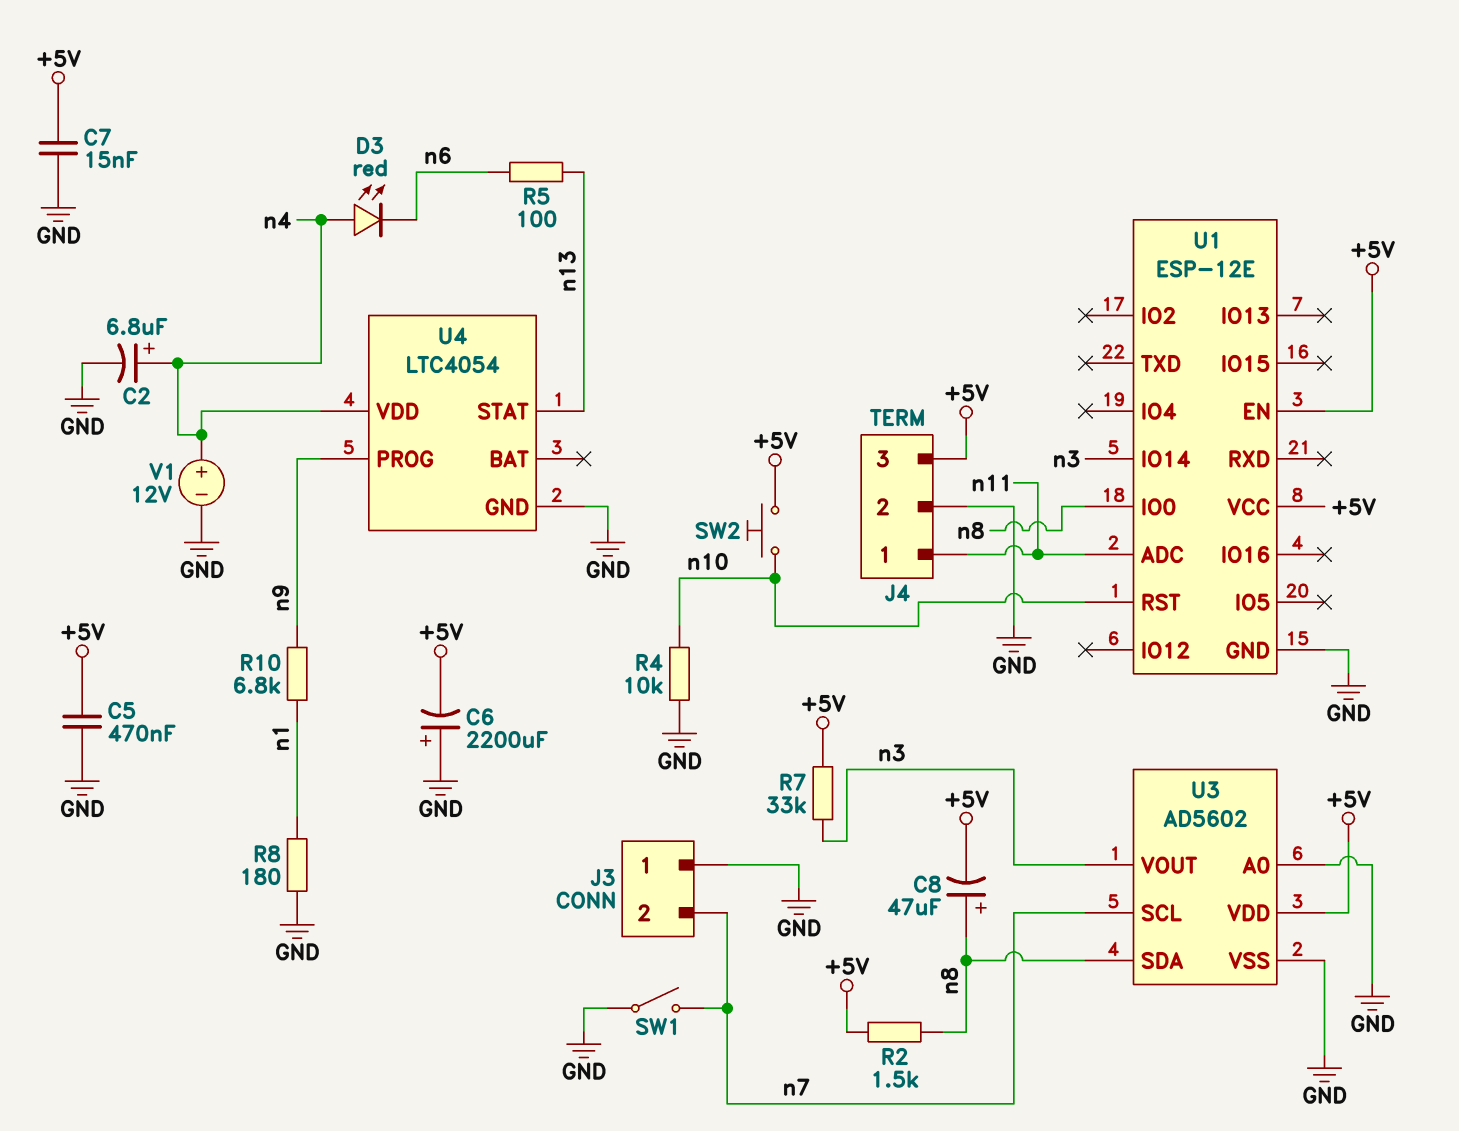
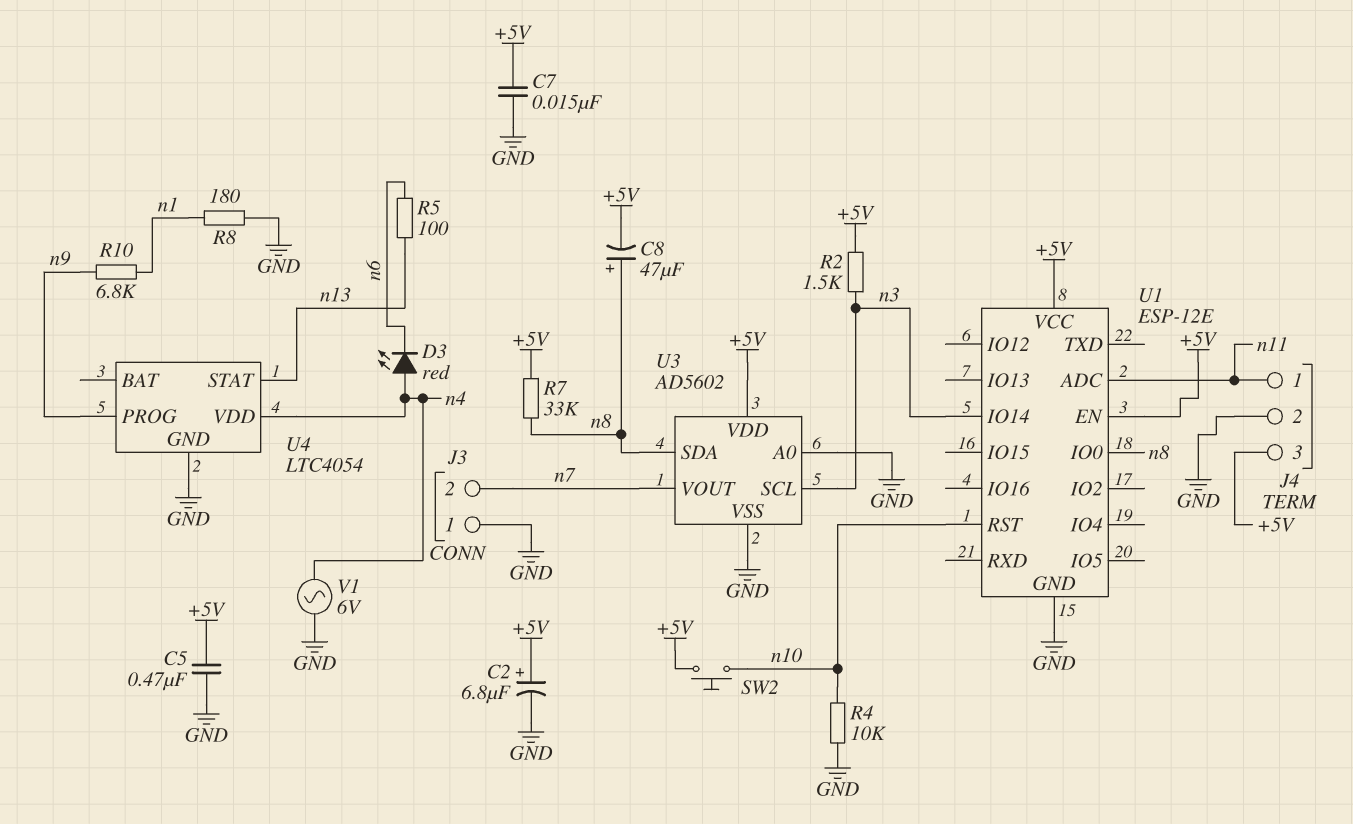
C2: 6.8uF (plus n4, minus GND) -> 6.8uF (plus +5V, minus GND)
C6: 2200uF (plus GND, minus +5V) -> none
R2: 1.5k (+5V, n8) -> 1.5k (+5V, n3)
R7: 33k (+5V, n3) -> 33k (+5V, n8)
SW1: switch (GND, n7) -> none
U3 pin SCL: n7 -> n3
U3 pin VOUT: n3 -> n7
V1: 12V (plus n4, minus GND) -> AC 6V (GND, n4)

